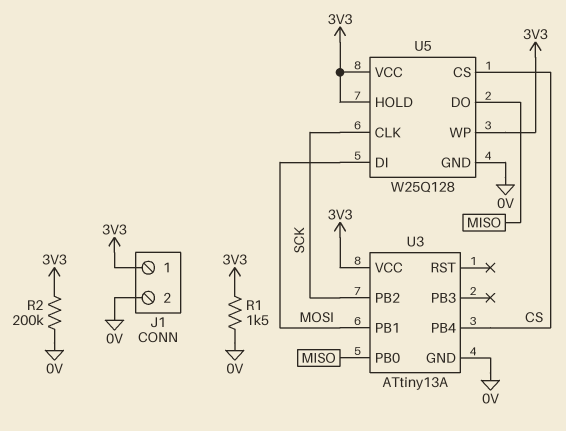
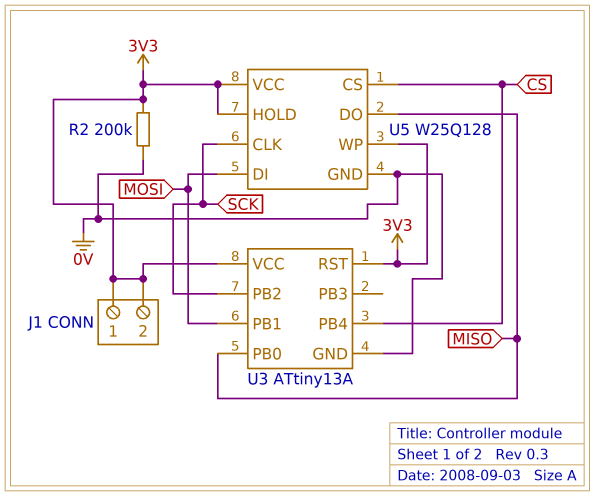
J1 pin 2: 0V -> 3V3
R1: 1.5k (0V, 3V3) -> none
U3 pin RST: none -> 3V3

